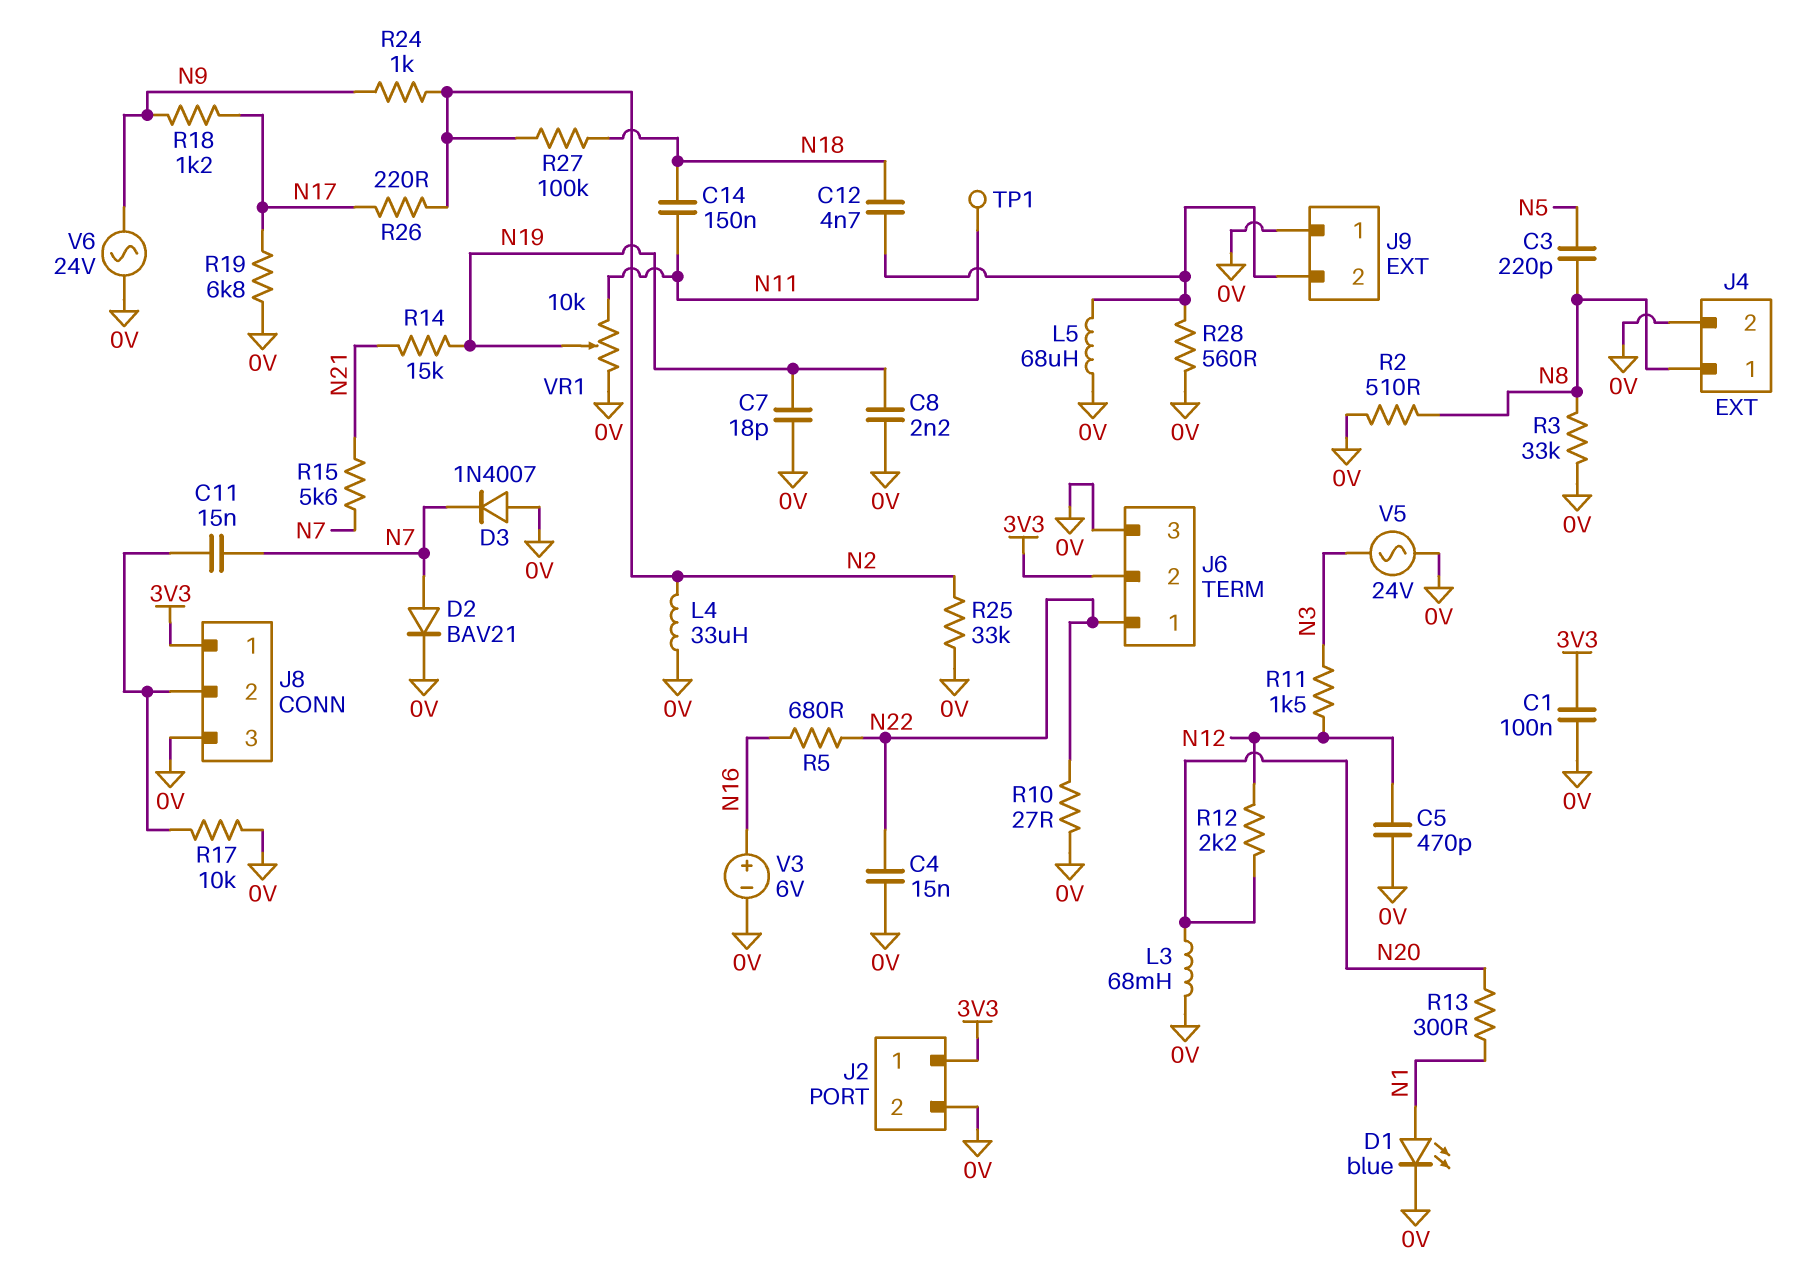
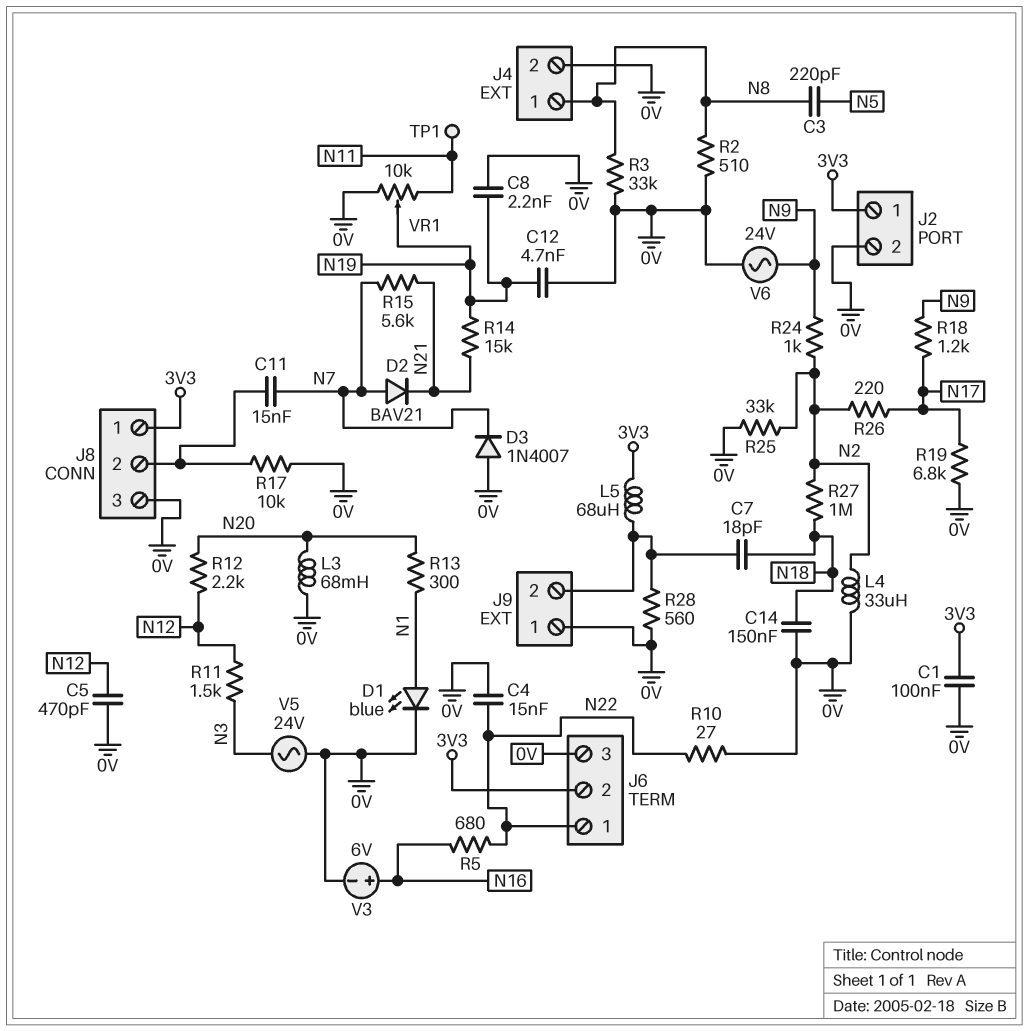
C7: 18pF (0V, N19) -> 18pF (J9/2, N18)
C12: 4.7nF (J9/2, N18) -> 4.7nF (0V, N19)
C14: 150nF (N11, N18) -> 150nF (0V, N18)
D2: diode BAV21 (A N7, K 0V) -> diode BAV21 (A N7, K N21)
L5: 68uH (0V, J9/2) -> 68uH (3V3, J9/2)
R27: 100k (N2, N18) -> 1M (N2, N18)

